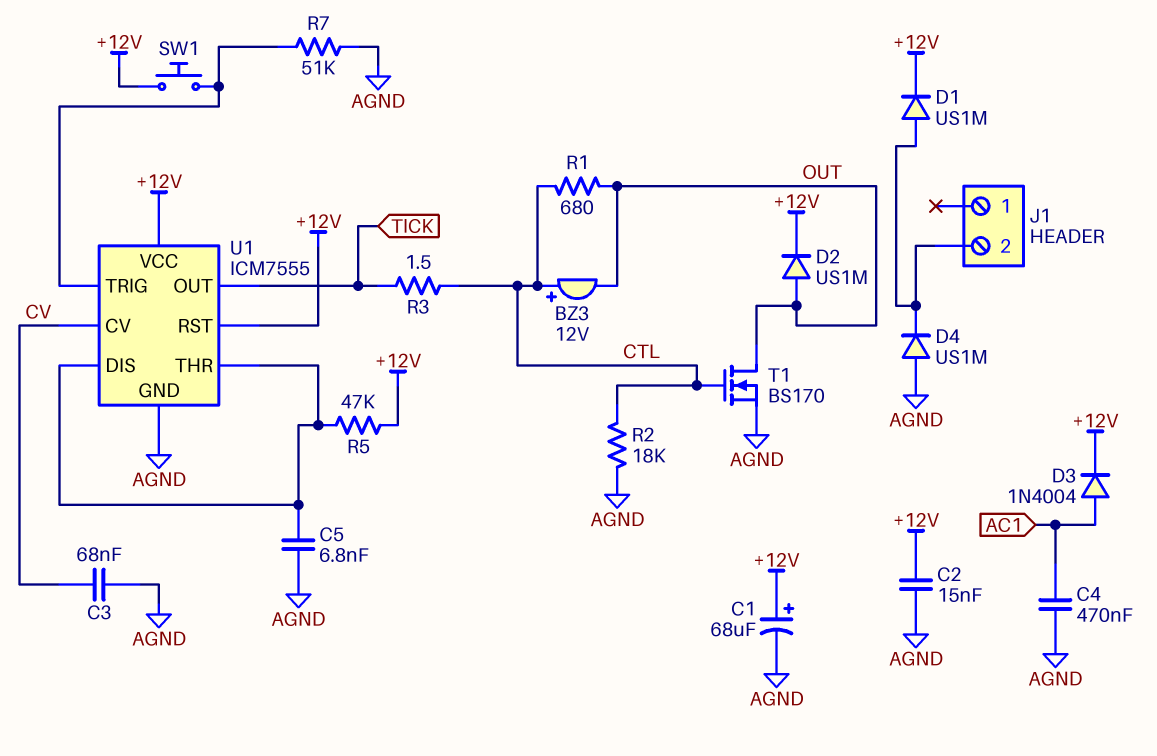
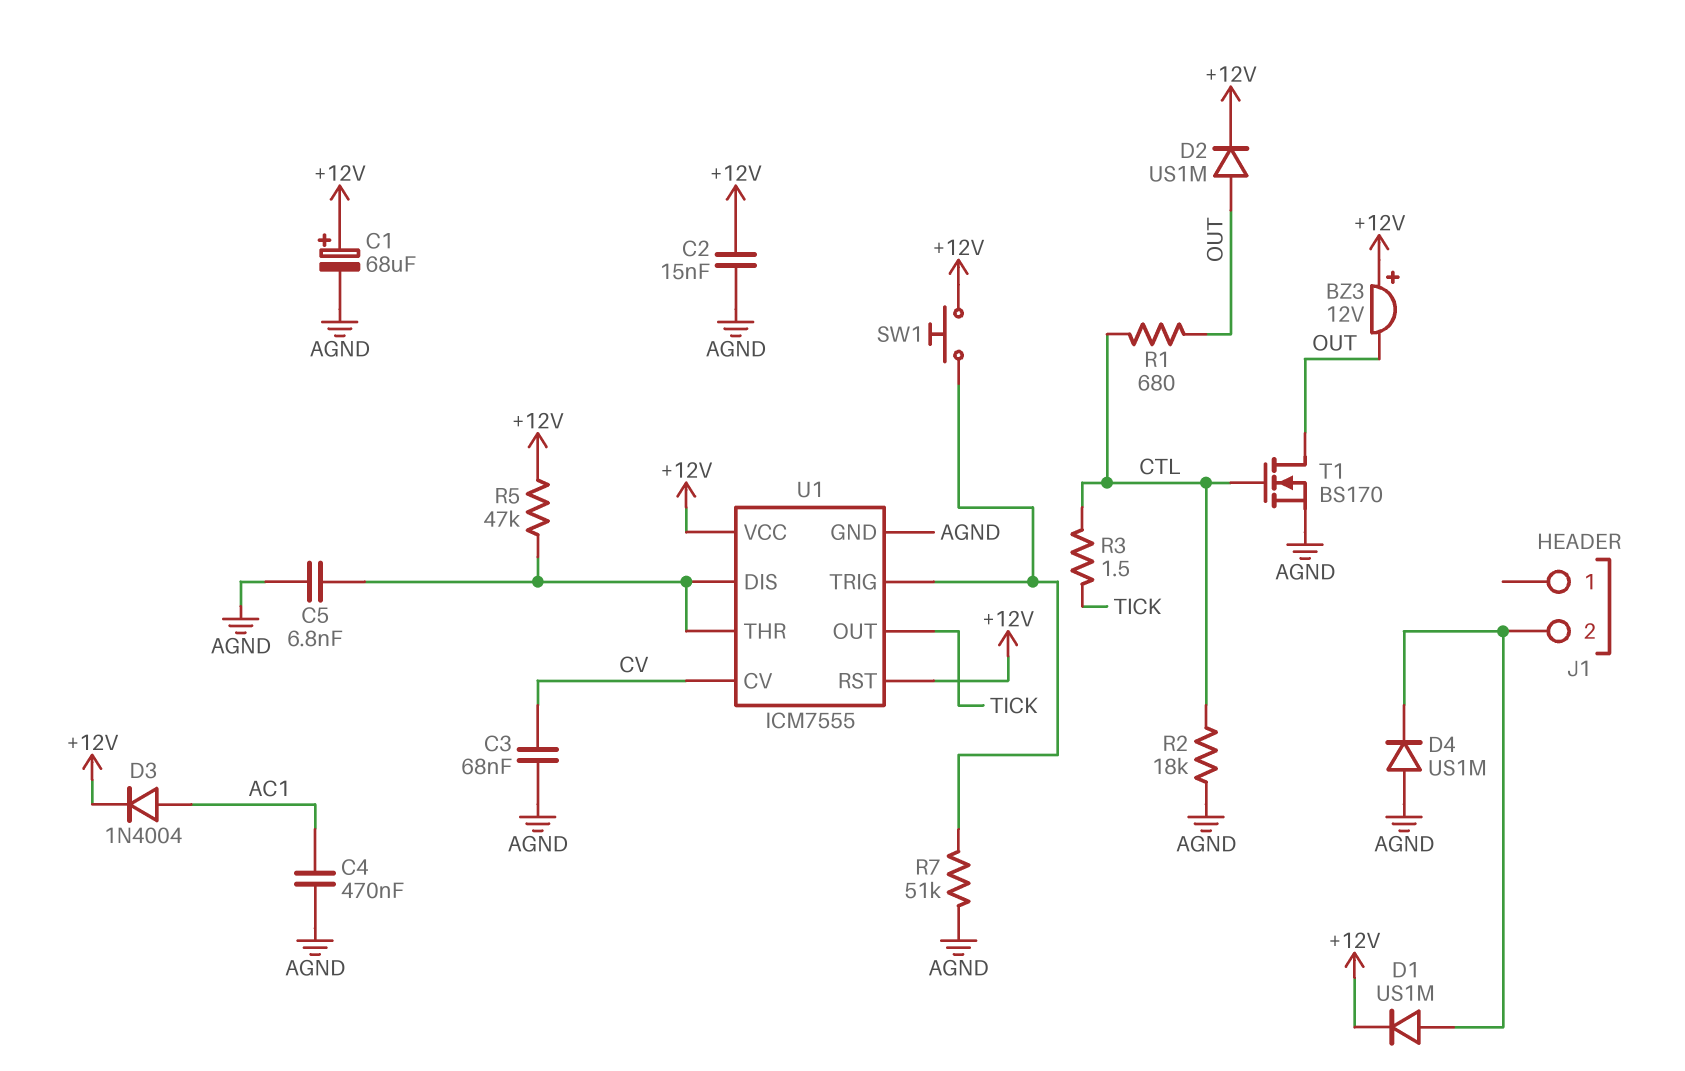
BZ3: buzzer 12V (plus CTL, minus OUT) -> buzzer 12V (plus +12V, minus OUT)

